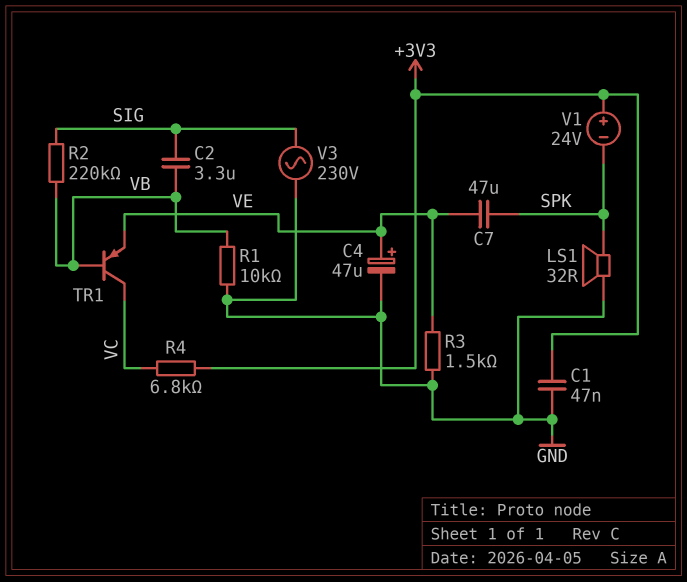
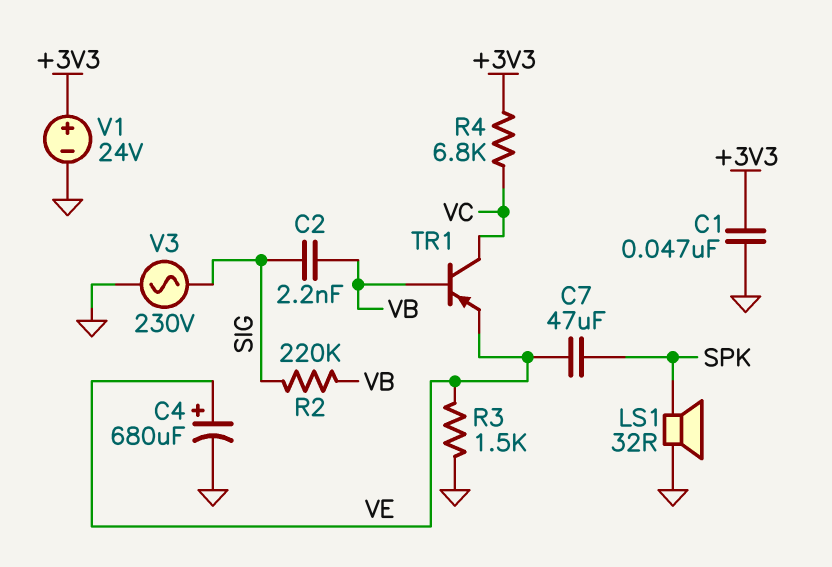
C2: 3.3uF (SIG, VB) -> 2.2nF (SIG, VB)
C4: 47uF (plus VE, minus GND) -> 680uF (plus VE, minus GND)
R1: 10k (GND, VB) -> none
V1: 24V (plus +3V3, minus SPK) -> 24V (plus +3V3, minus GND)

